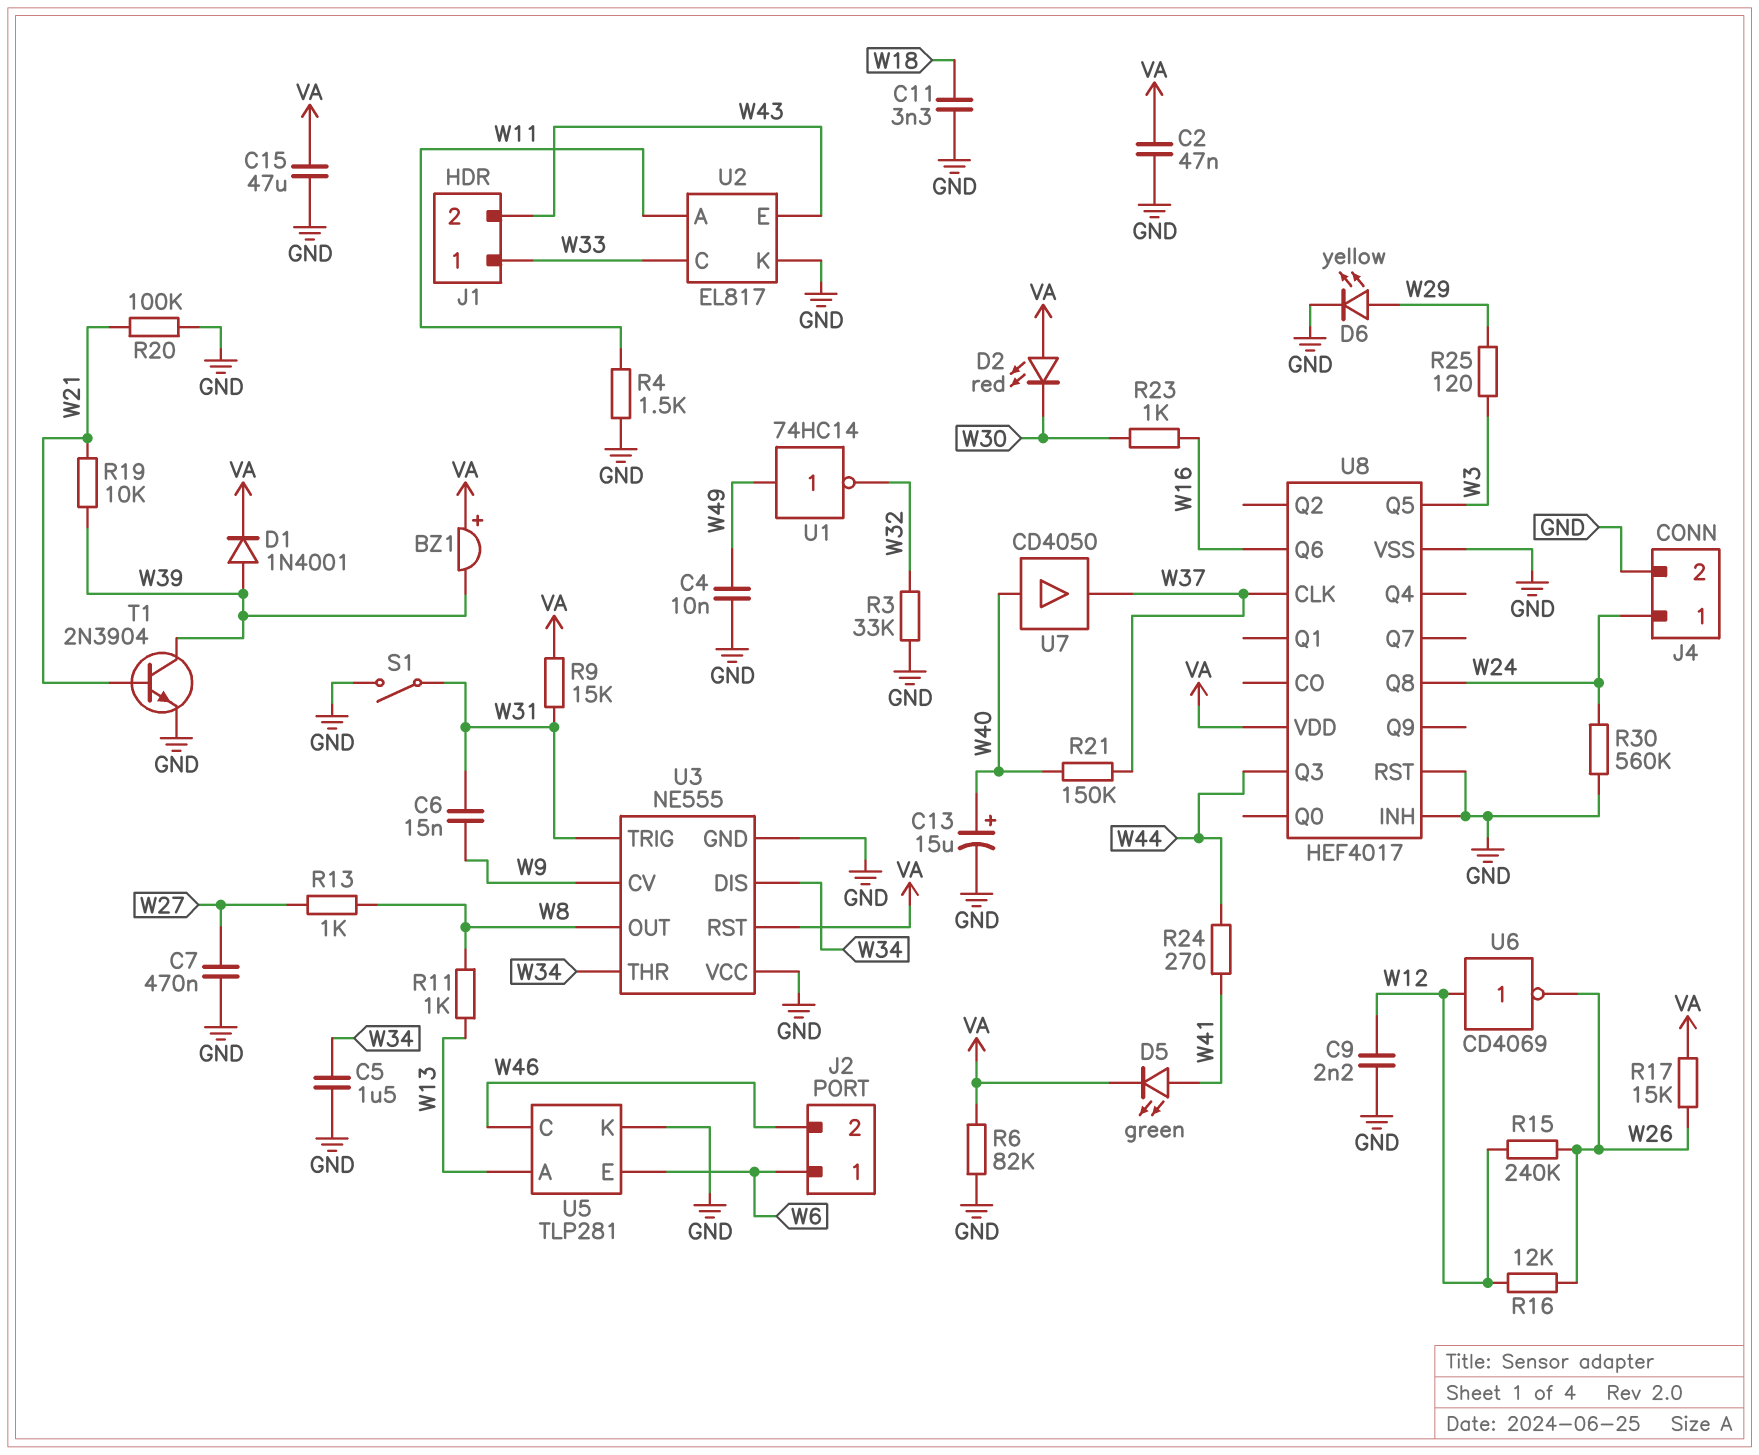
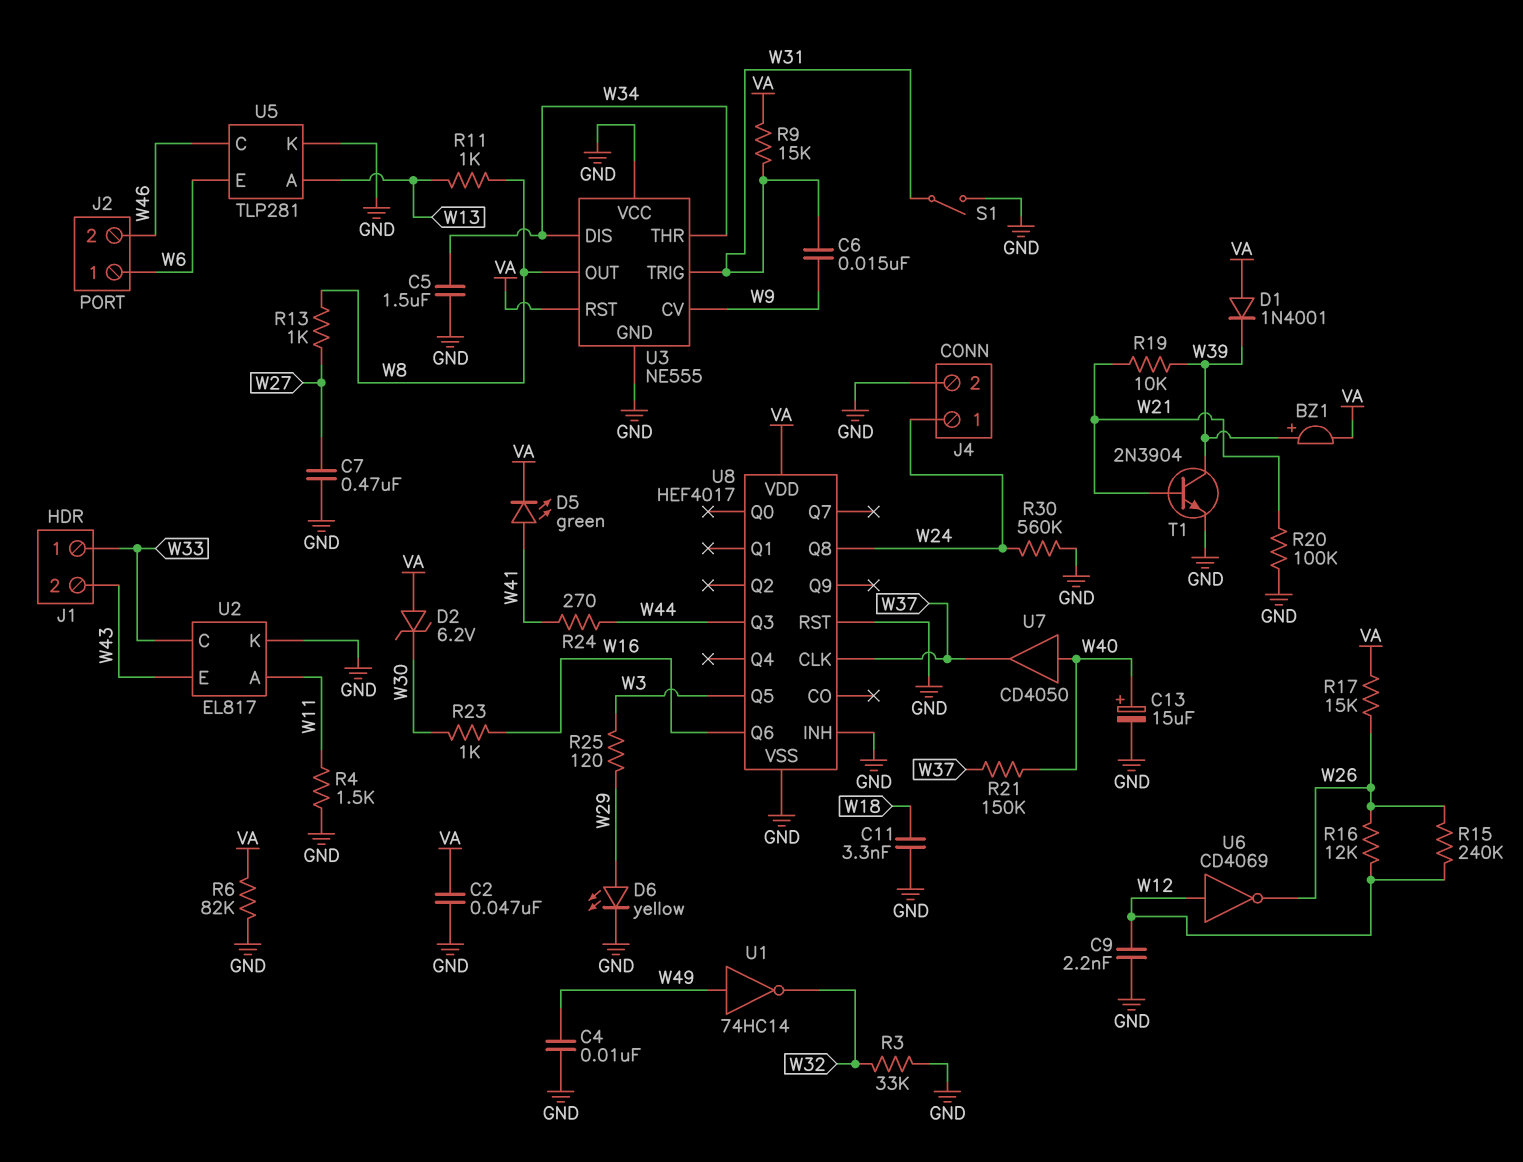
BZ1: buzzer (plus VA, minus W39) -> buzzer (plus W39, minus VA)
C15: 47uF (GND, VA) -> none
D1: diode 1N4001 (A W39, K VA) -> diode 1N4001 (A VA, K W39)
D2: LED red (A VA, K W30) -> zener 6.2V (A VA, K W30)

